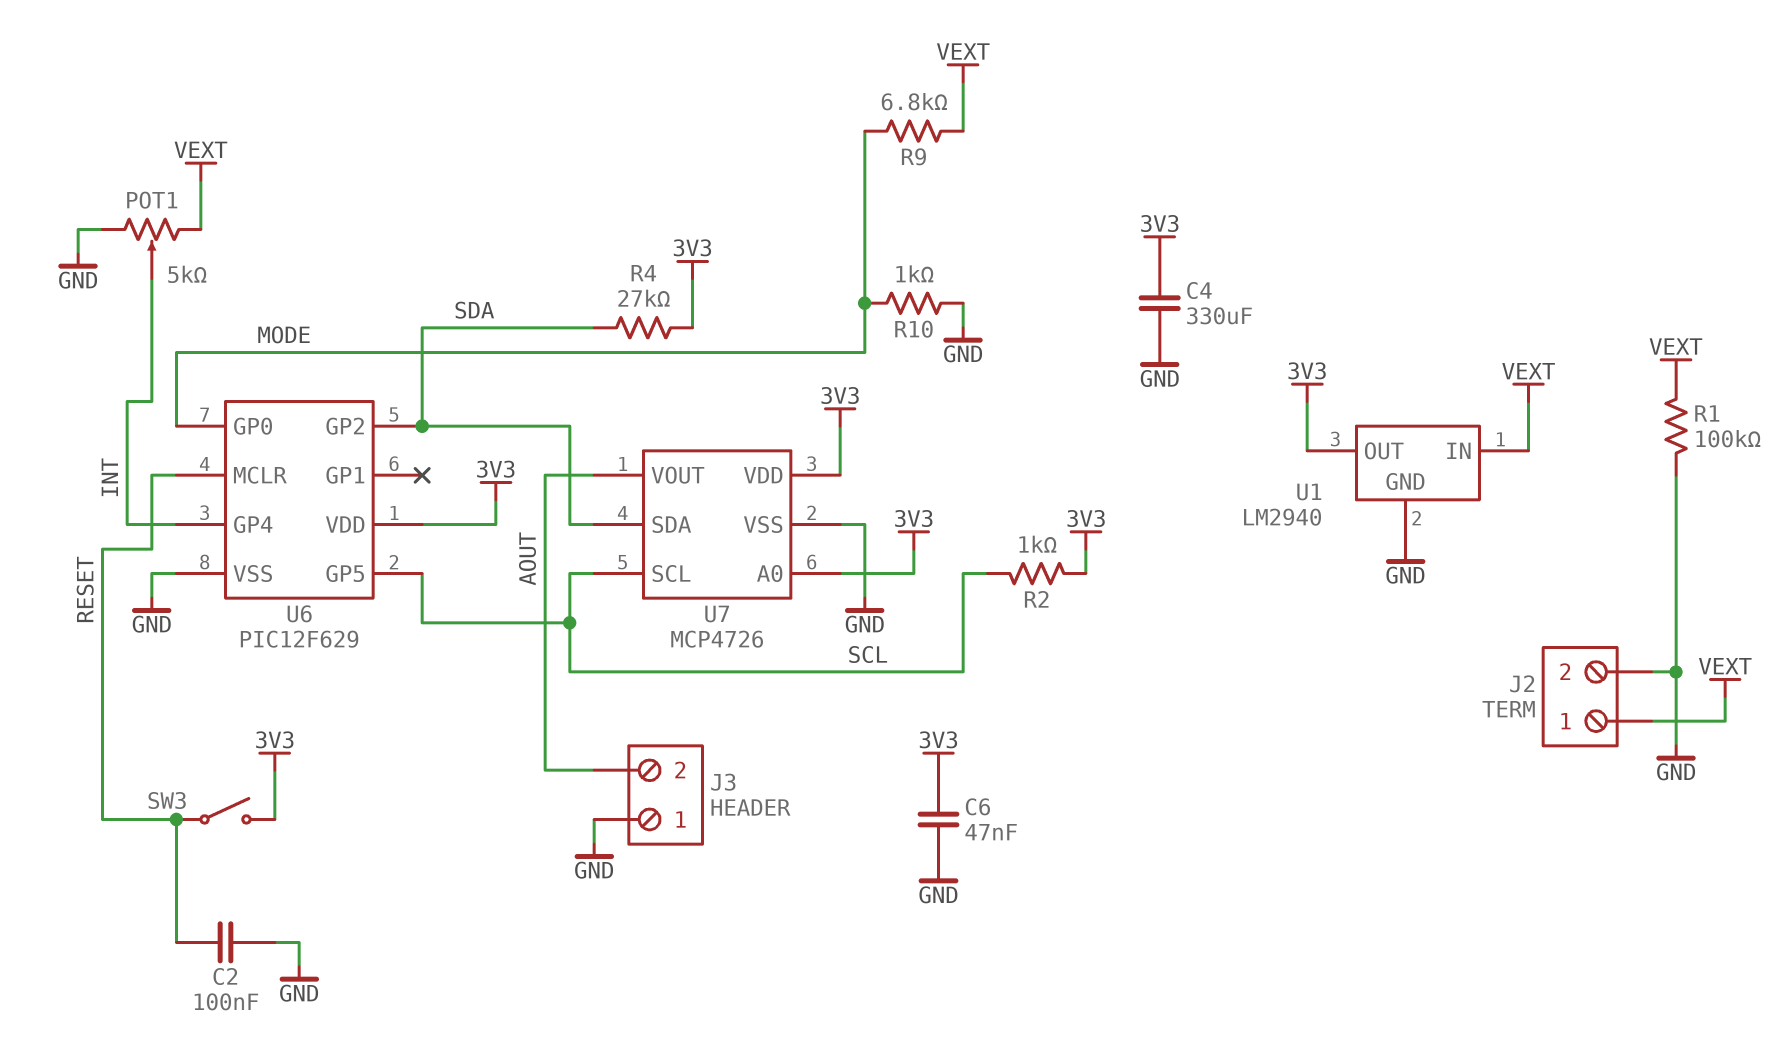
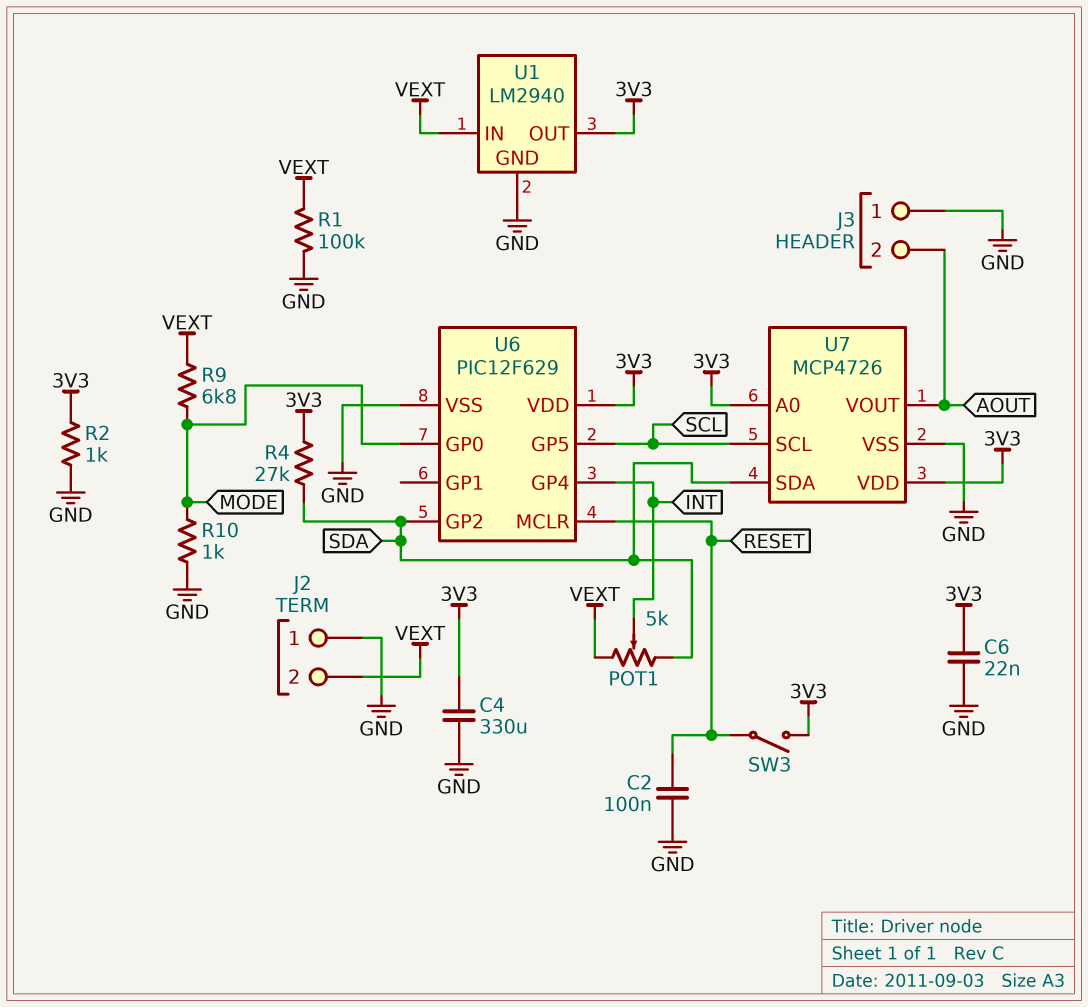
C6: 47nF (3V3, GND) -> 22nF (3V3, GND)
J2 pin 1: VEXT -> GND
J2 pin 2: GND -> VEXT
POT1: 5k (GND, VEXT, wiper INT) -> 5k (SDA, VEXT, wiper INT)
R2: 1k (3V3, SCL) -> 1k (3V3, GND)

